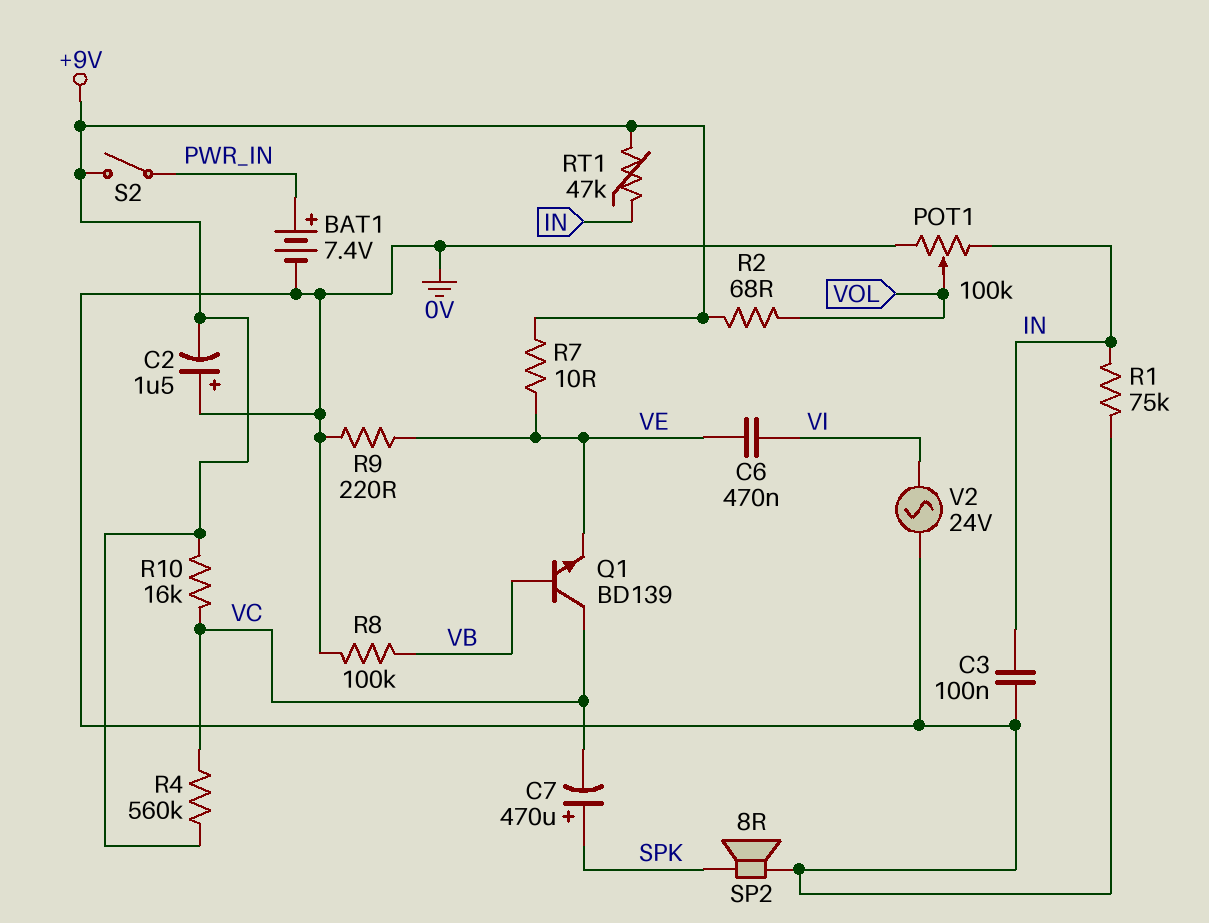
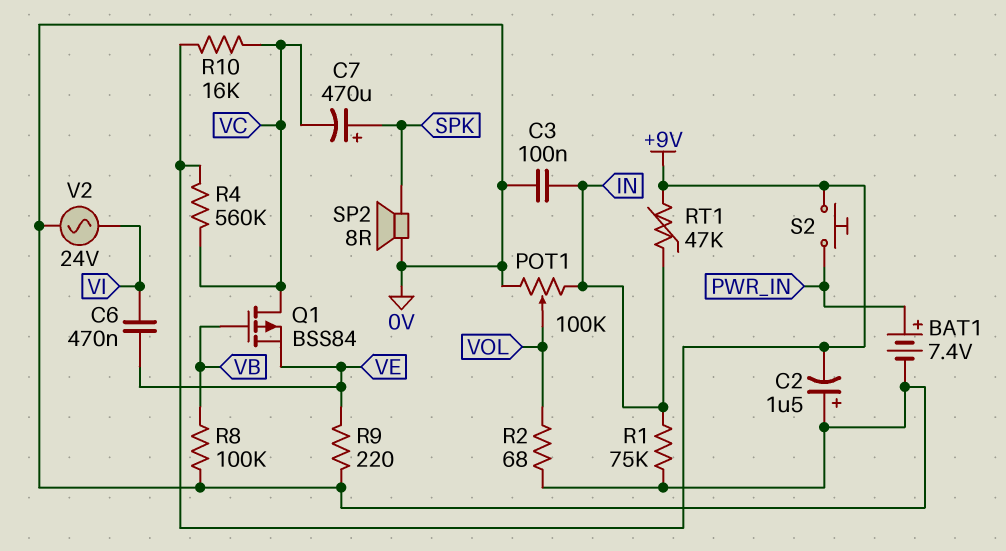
Q1: NPN BD139 (B VB, C VC, E VE) -> PMOS BSS84 (G VB, D VC, S VE)
R2: 68 (+9V, VOL) -> 68 (0V, VOL)
R7: 10 (+9V, VE) -> none
S2: switch (+9V, PWR_IN) -> button (+9V, PWR_IN)

